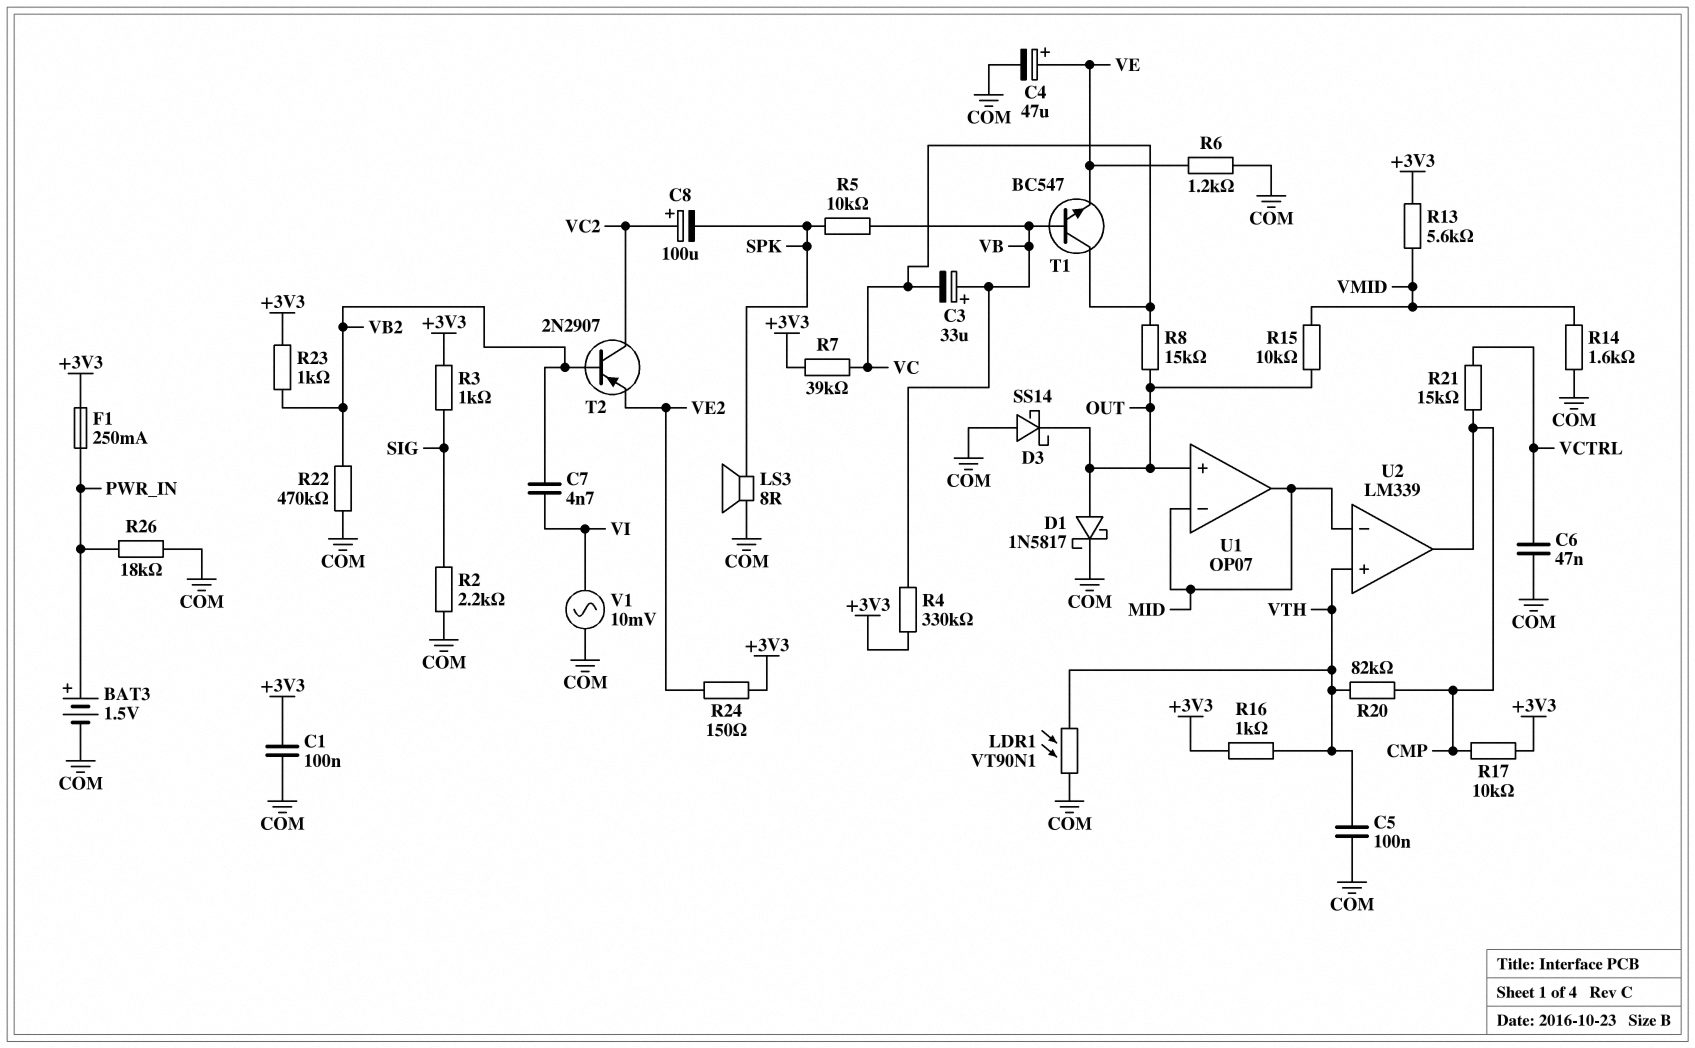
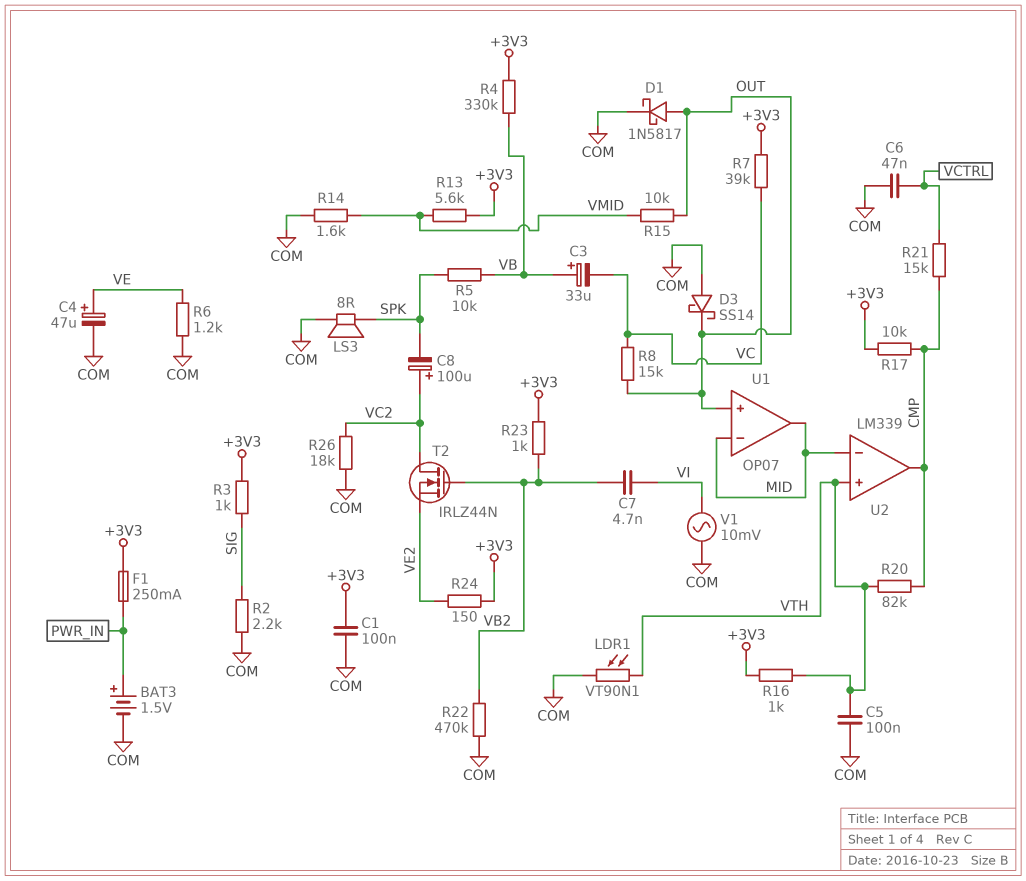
R26: 18k (COM, PWR_IN) -> 18k (COM, VC2)
T1: NPN BC547 (B VB, C VC, E VE) -> none
T2: PNP 2N2907 (B VB2, C VC2, E VE2) -> NMOS IRLZ44N (G VB2, D VC2, S VE2)

